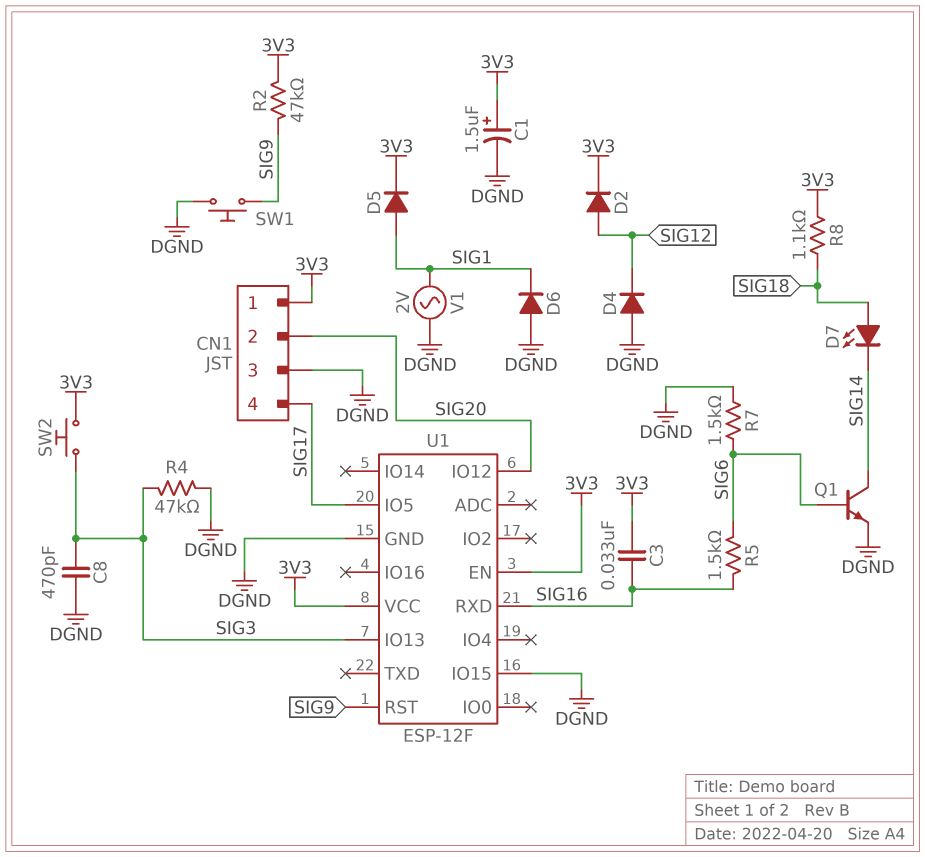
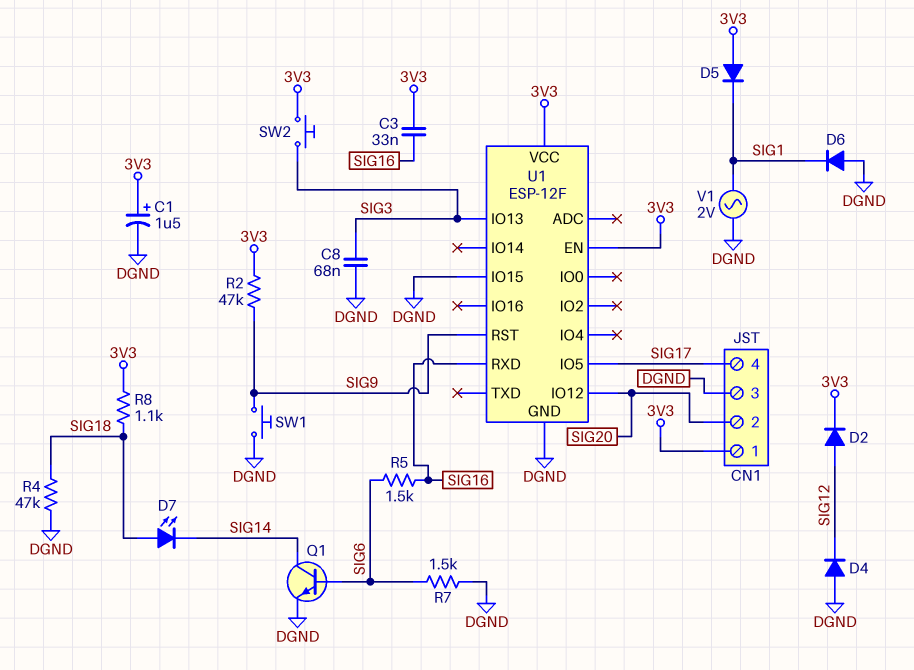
C8: 470pF (DGND, SIG3) -> 68nF (DGND, SIG3)
D5: diode (A SIG1, K 3V3) -> diode (A 3V3, K SIG1)
R4: 47k (DGND, SIG3) -> 47k (DGND, SIG18)

